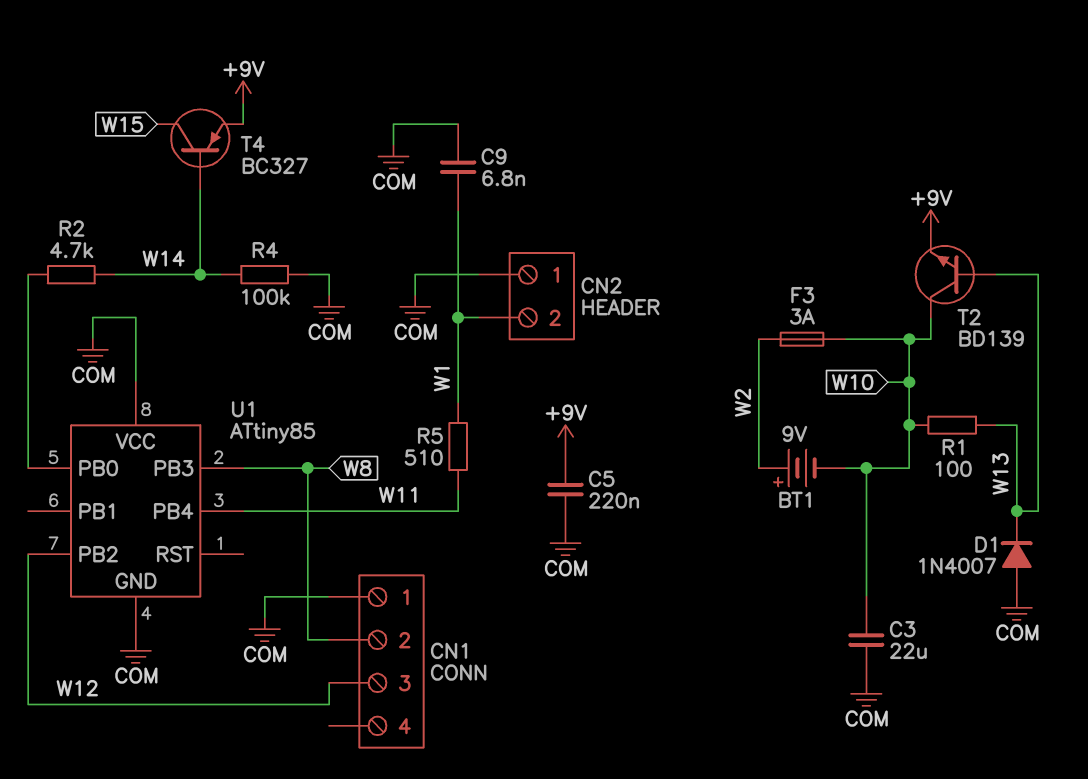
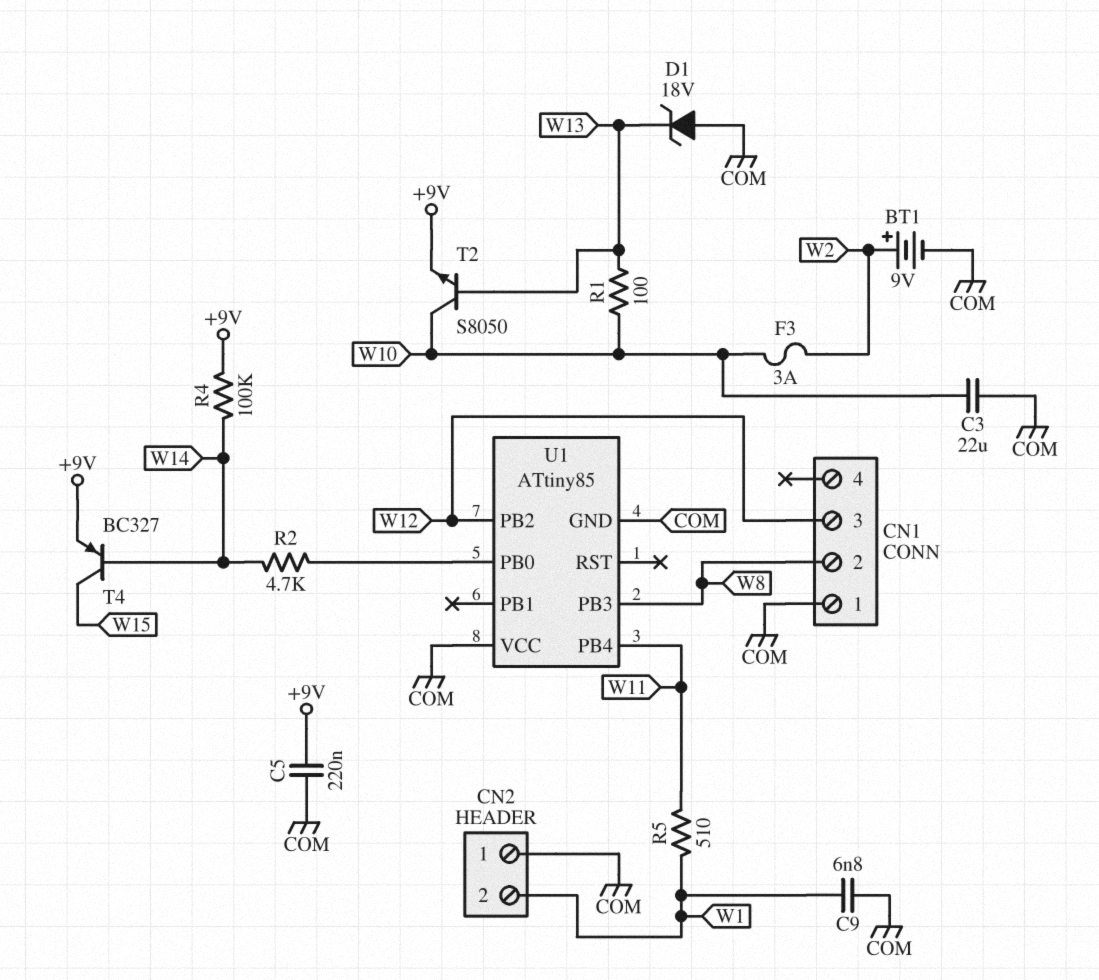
BT1: 9V (plus W2, minus W10) -> 9V (plus W2, minus COM)
D1: diode 1N4007 (A COM, K W13) -> zener 18V (A COM, K W13)
R4: 100k (COM, W14) -> 100k (+9V, W14)
T2: NPN BD139 (B W13, C W10, E +9V) -> NPN S8050 (B W13, C W10, E +9V)

